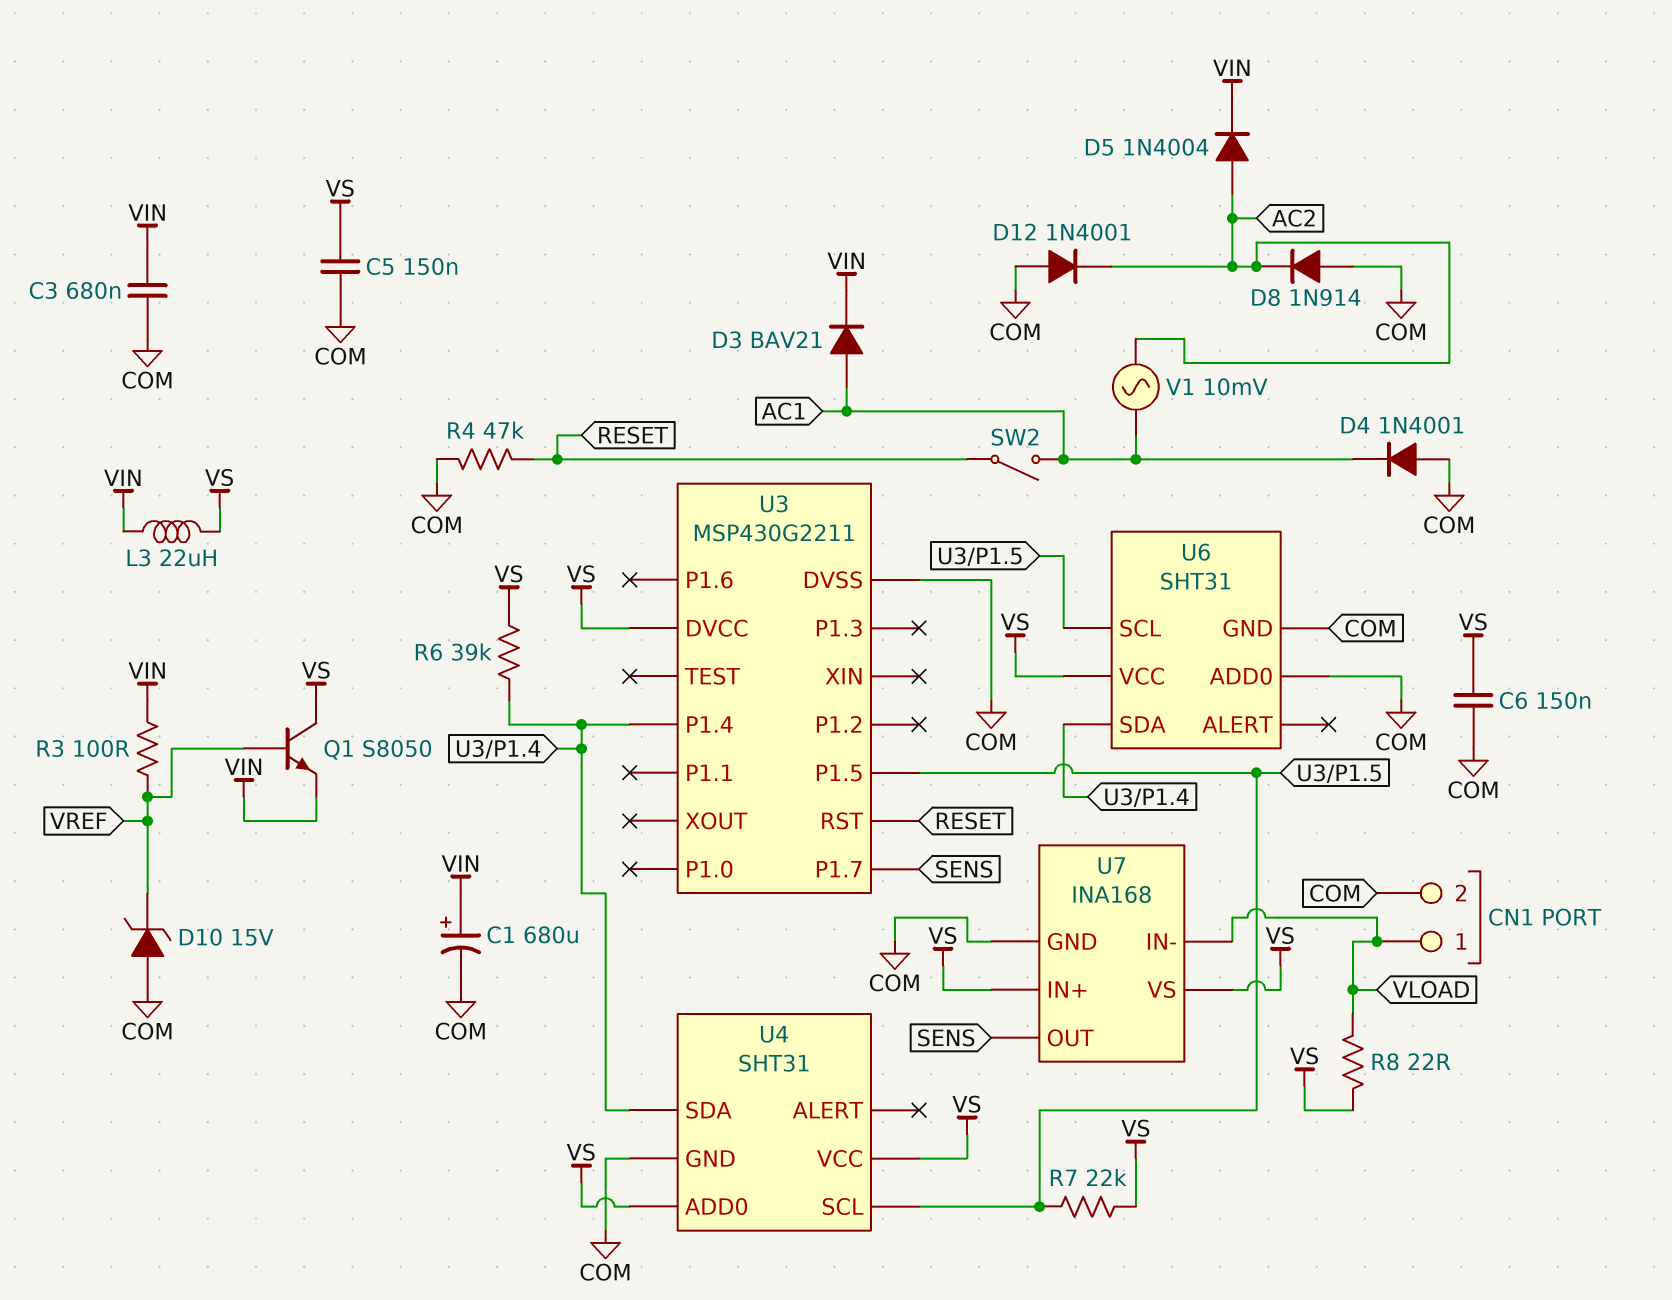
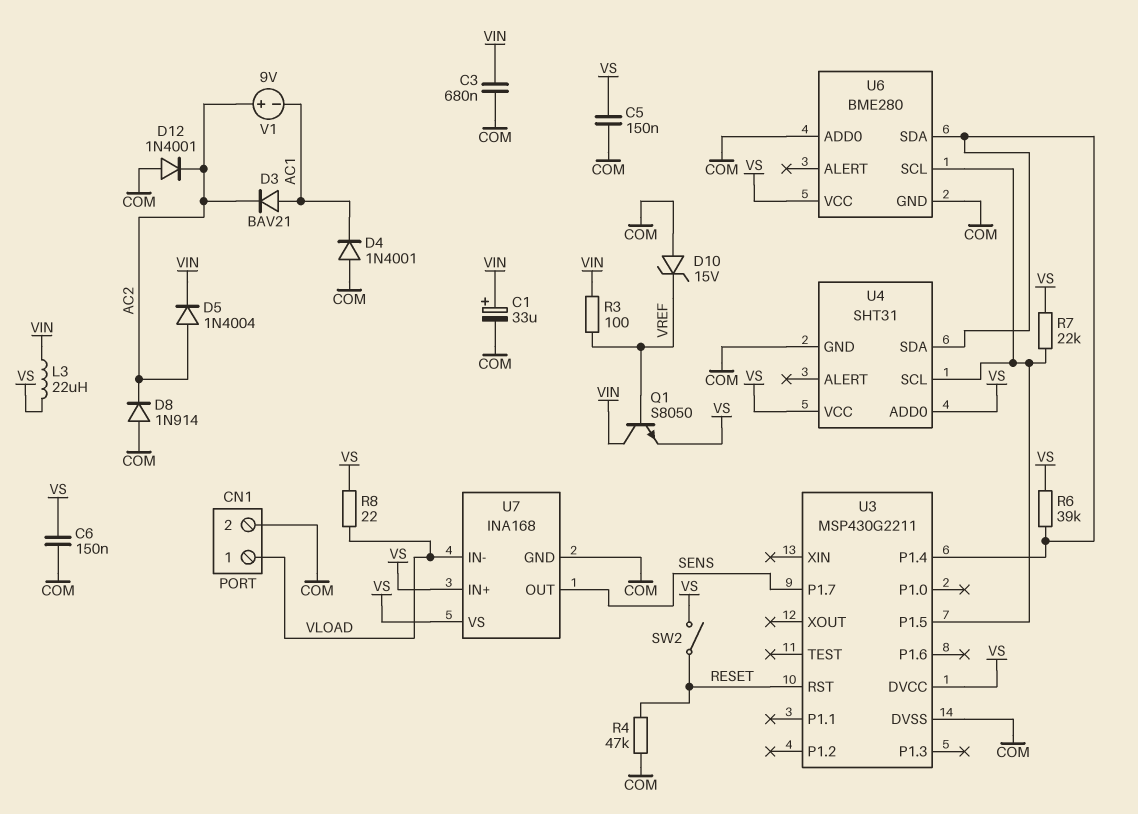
C1: 680uF (plus VIN, minus COM) -> 33uF (plus VIN, minus COM)
D3: diode BAV21 (A AC1, K VIN) -> diode BAV21 (A AC1, K AC2)
Q1: NPN S8050 (B VREF, C VS, E VIN) -> NPN S8050 (B VREF, C VIN, E VS)
SW2: switch (AC1, RESET) -> switch (RESET, VS)
U6: SHT31 -> BME280
V1: AC 10mV (AC1, AC2) -> 9V (plus AC2, minus AC1)

